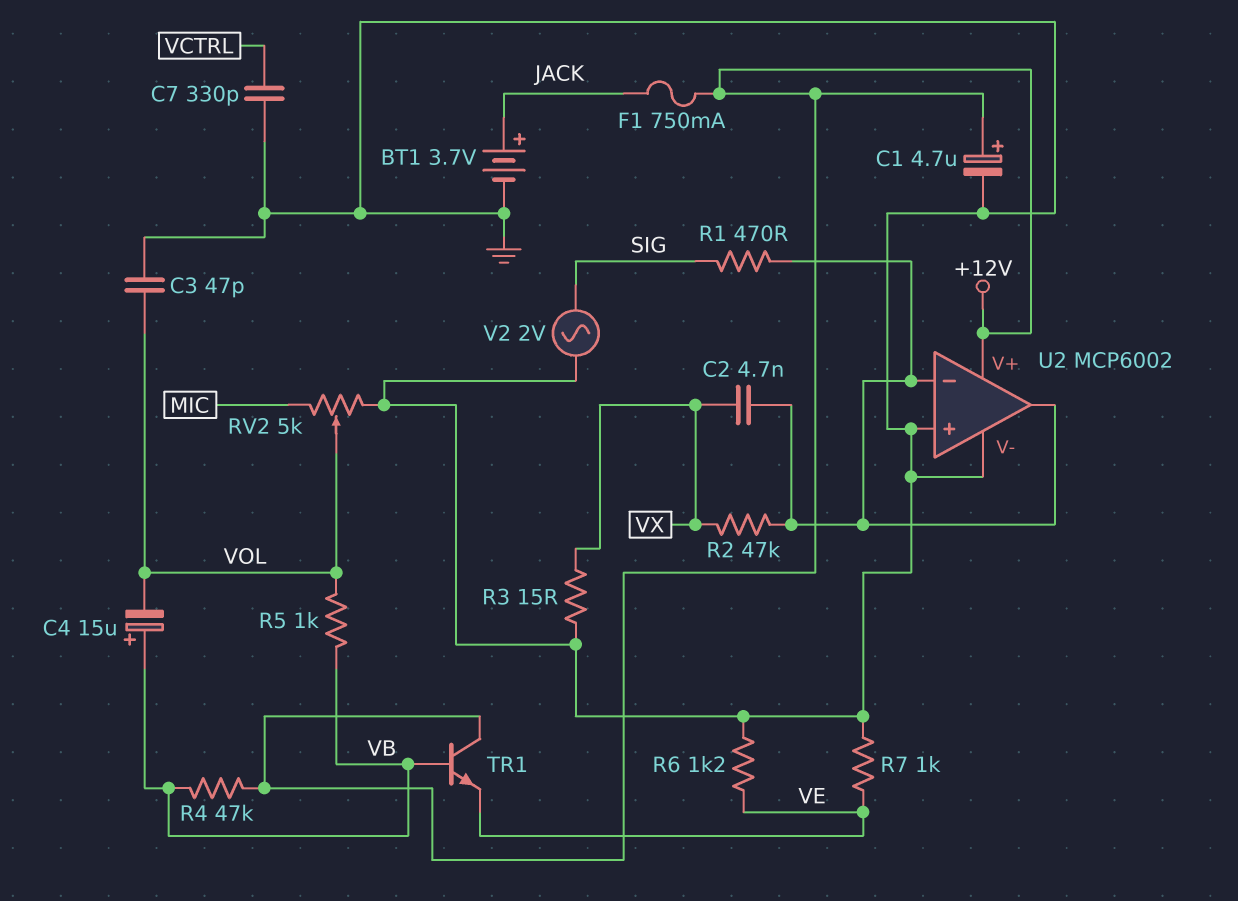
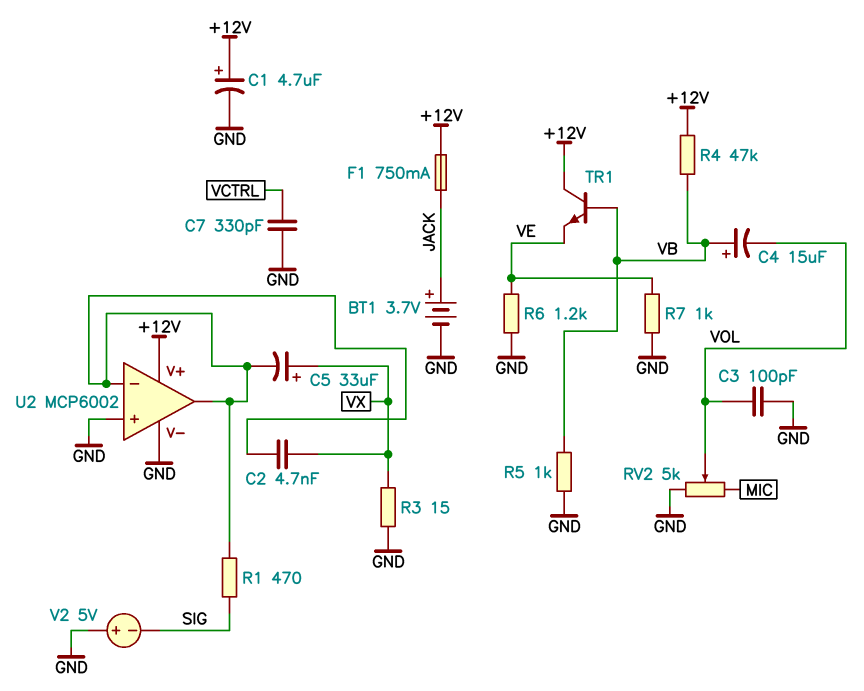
C3: 47pF (GND, VOL) -> 100pF (GND, VOL)
C5: none -> 33uF (plus VX, minus U2/in-)
R2: 47k (U2/in-, VX) -> none
R5: 1k (VB, VOL) -> 1k (GND, VB)
V2: AC 2V (GND, SIG) -> 5V (plus GND, minus SIG)

